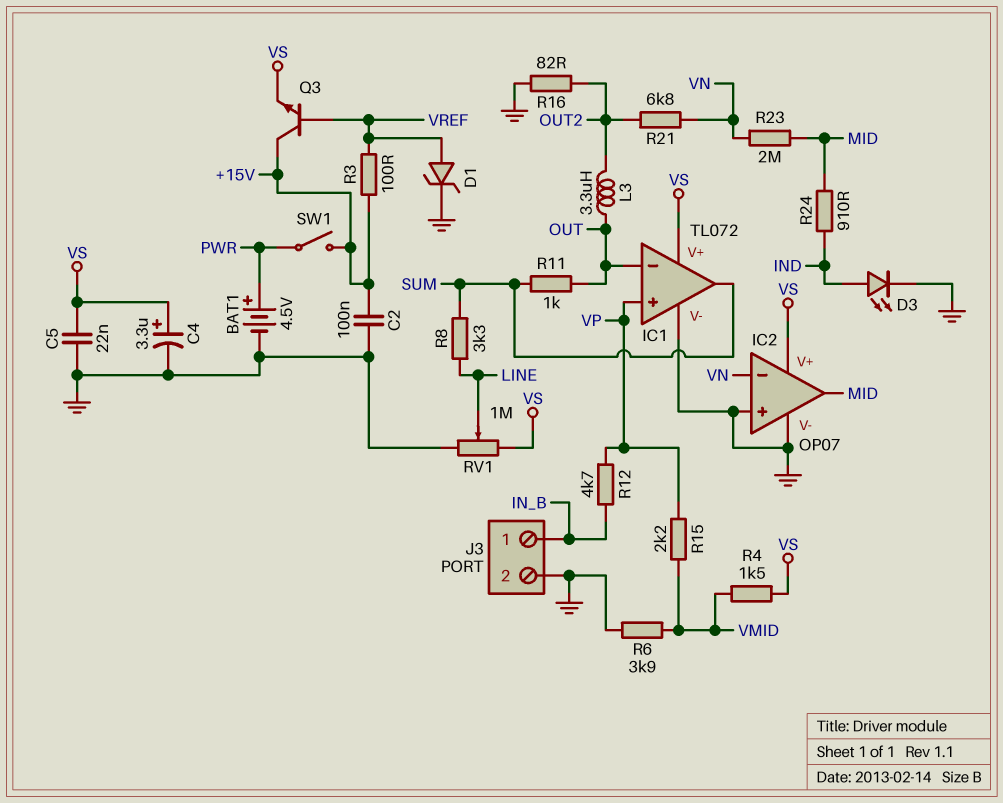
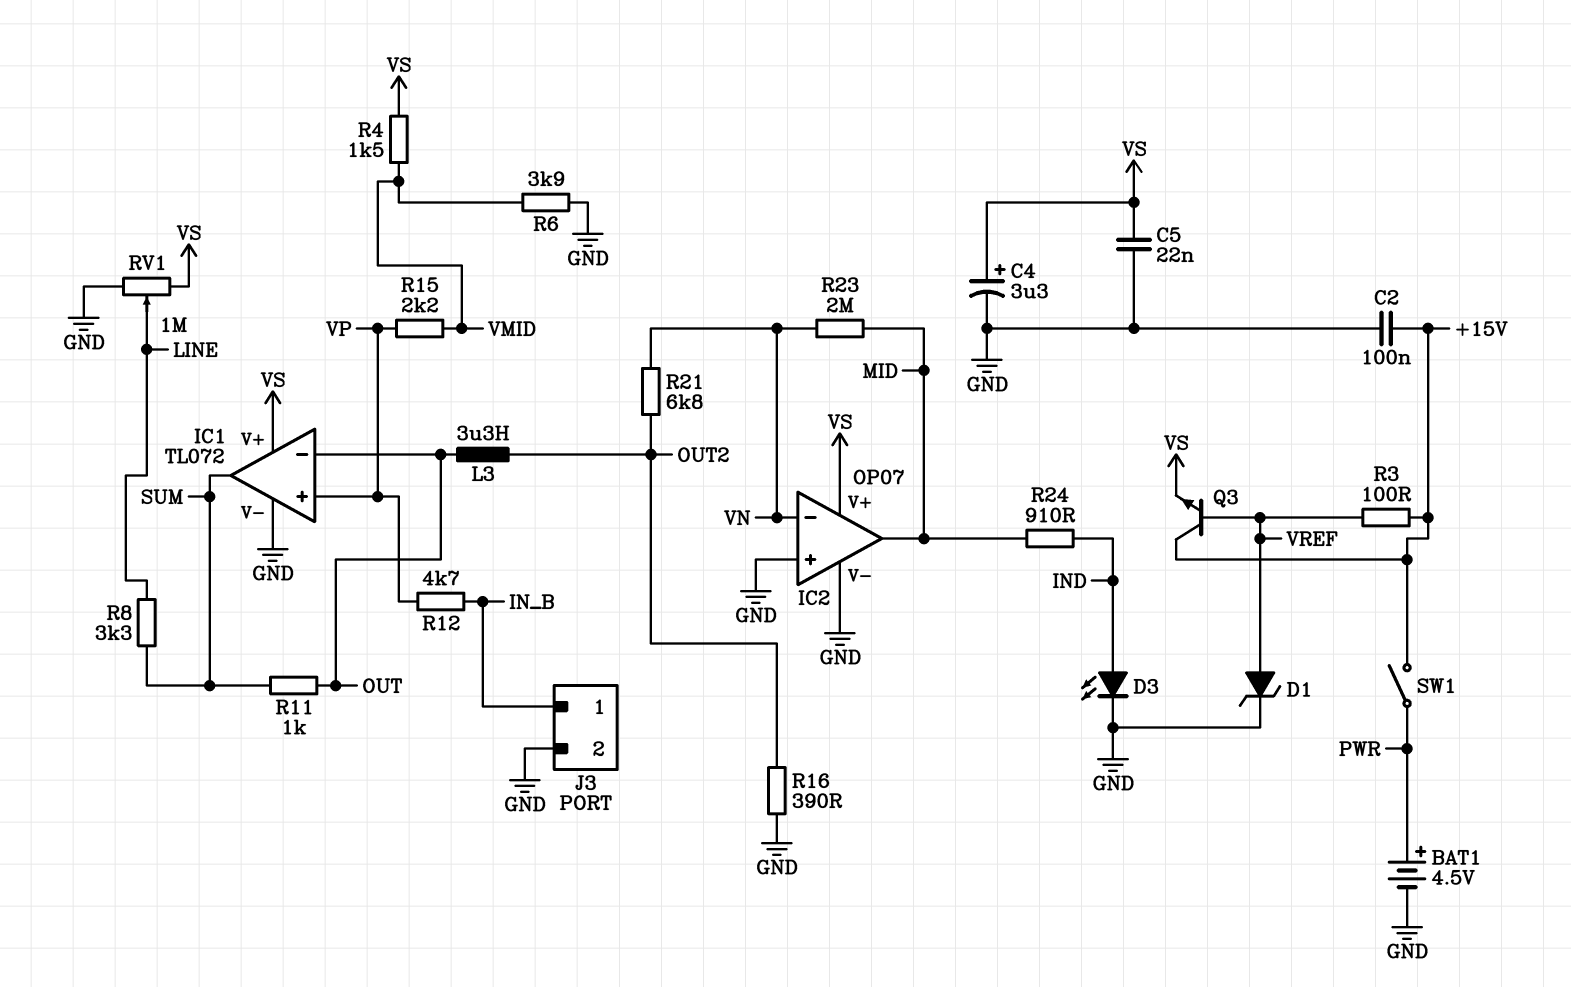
R16: 82 (GND, OUT2) -> 390 (GND, OUT2)

